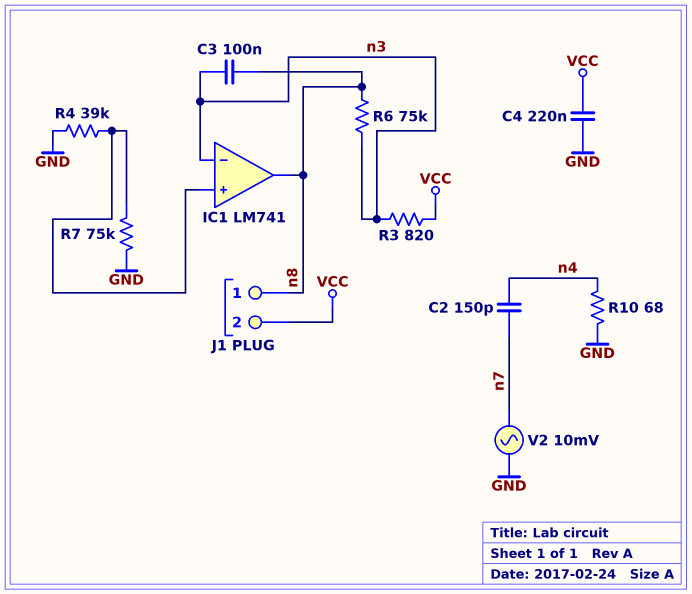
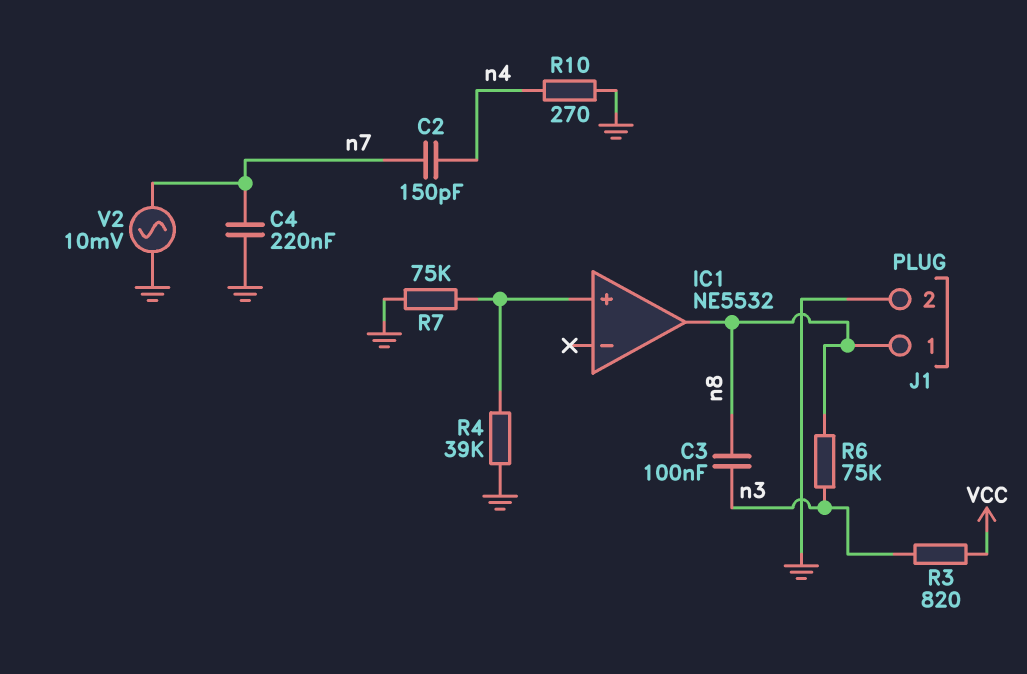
C4: 220nF (GND, VCC) -> 220nF (GND, n7)
IC1: LM741 -> NE5532
IC1 pin in-: n3 -> none
J1 pin 2: VCC -> GND
R10: 68 (GND, n4) -> 270 (GND, n4)

